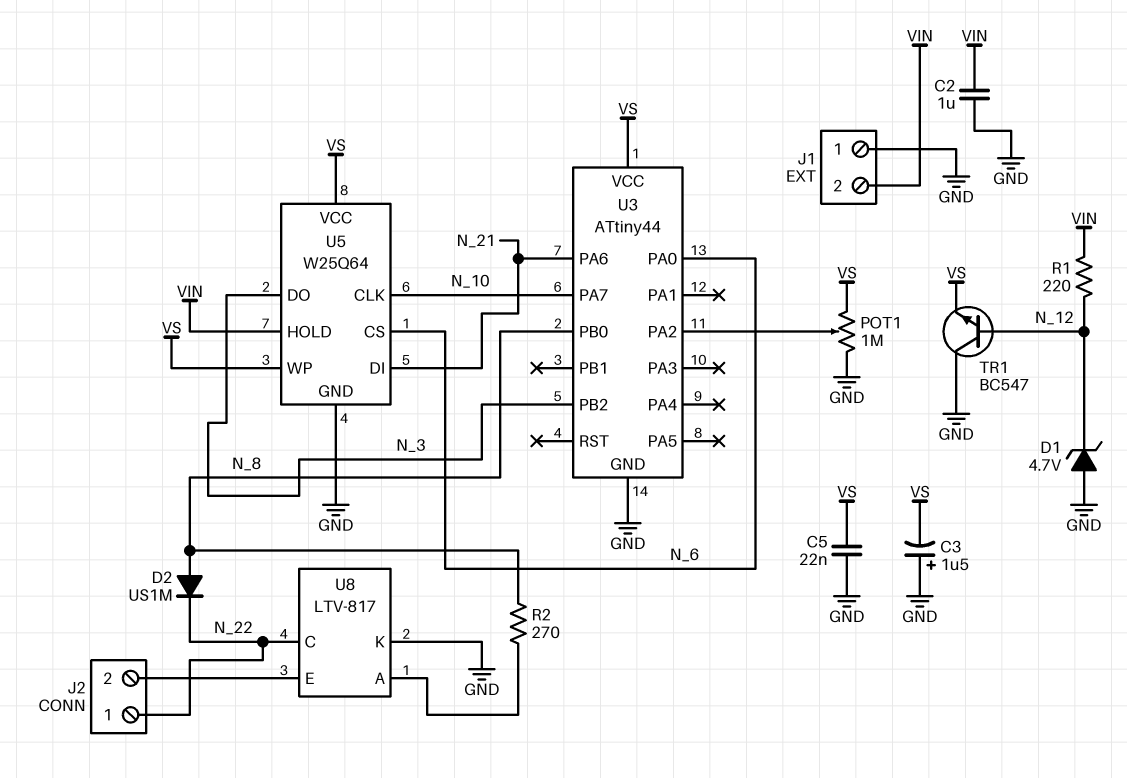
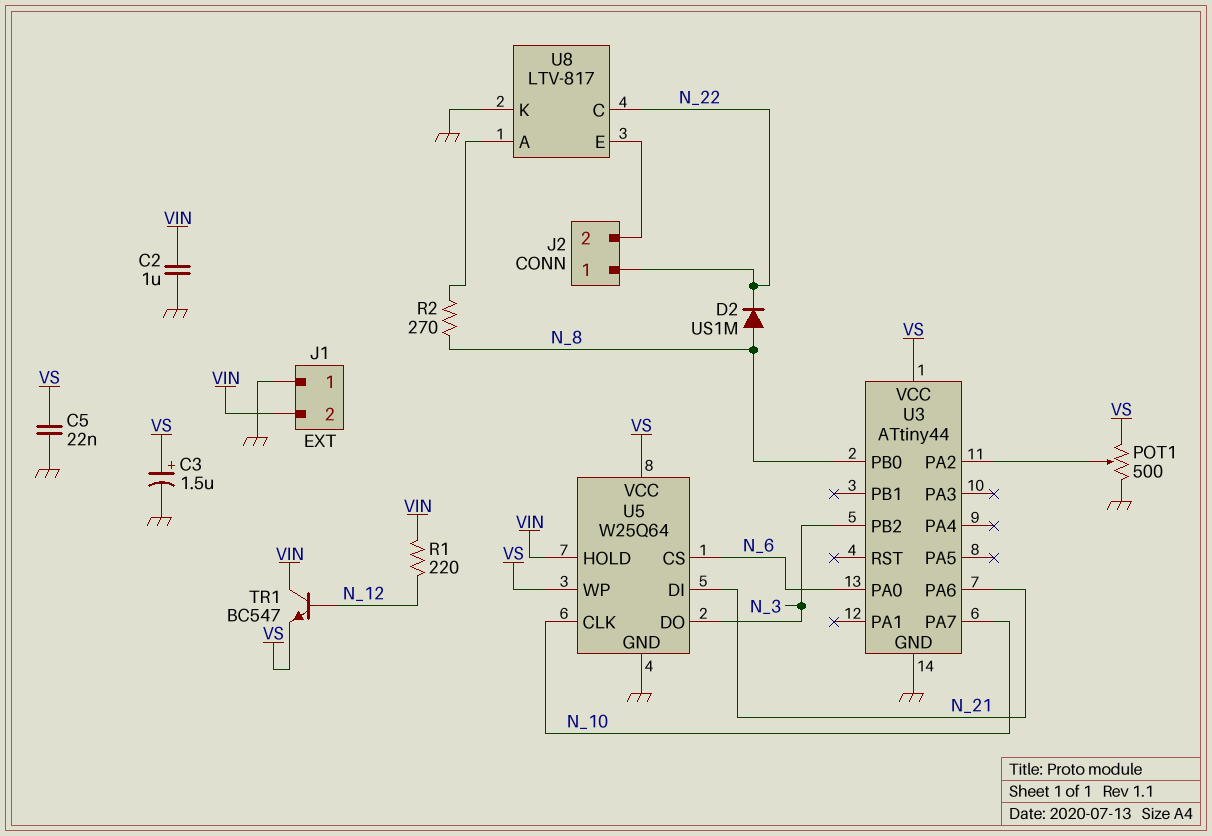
C3: 1.5uF (plus GND, minus VS) -> 1.5uF (plus VS, minus GND)
D1: zener 4.7V (A GND, K N_12) -> none
POT1: 1M (GND, VS, wiper U3/PA2) -> 500 (GND, VS, wiper U3/PA2)
TR1: NPN BC547 (B N_12, C GND, E VS) -> NPN BC547 (B N_12, C VIN, E VS)

